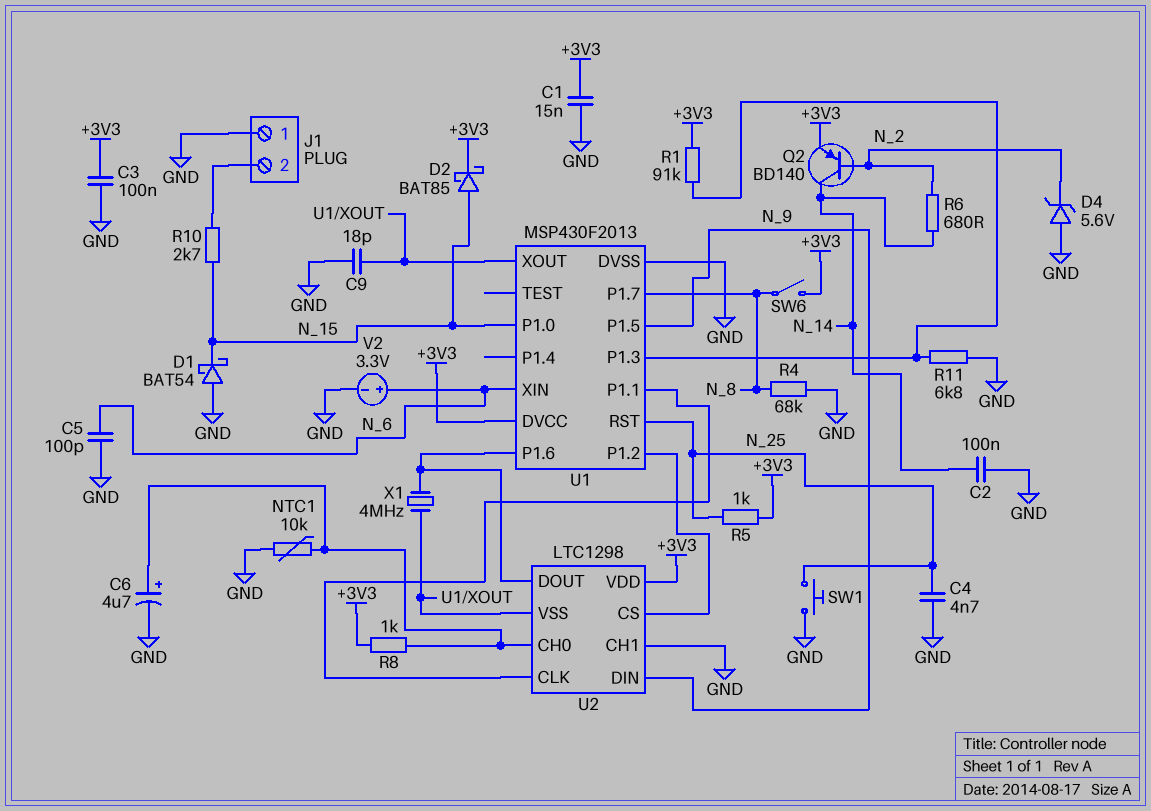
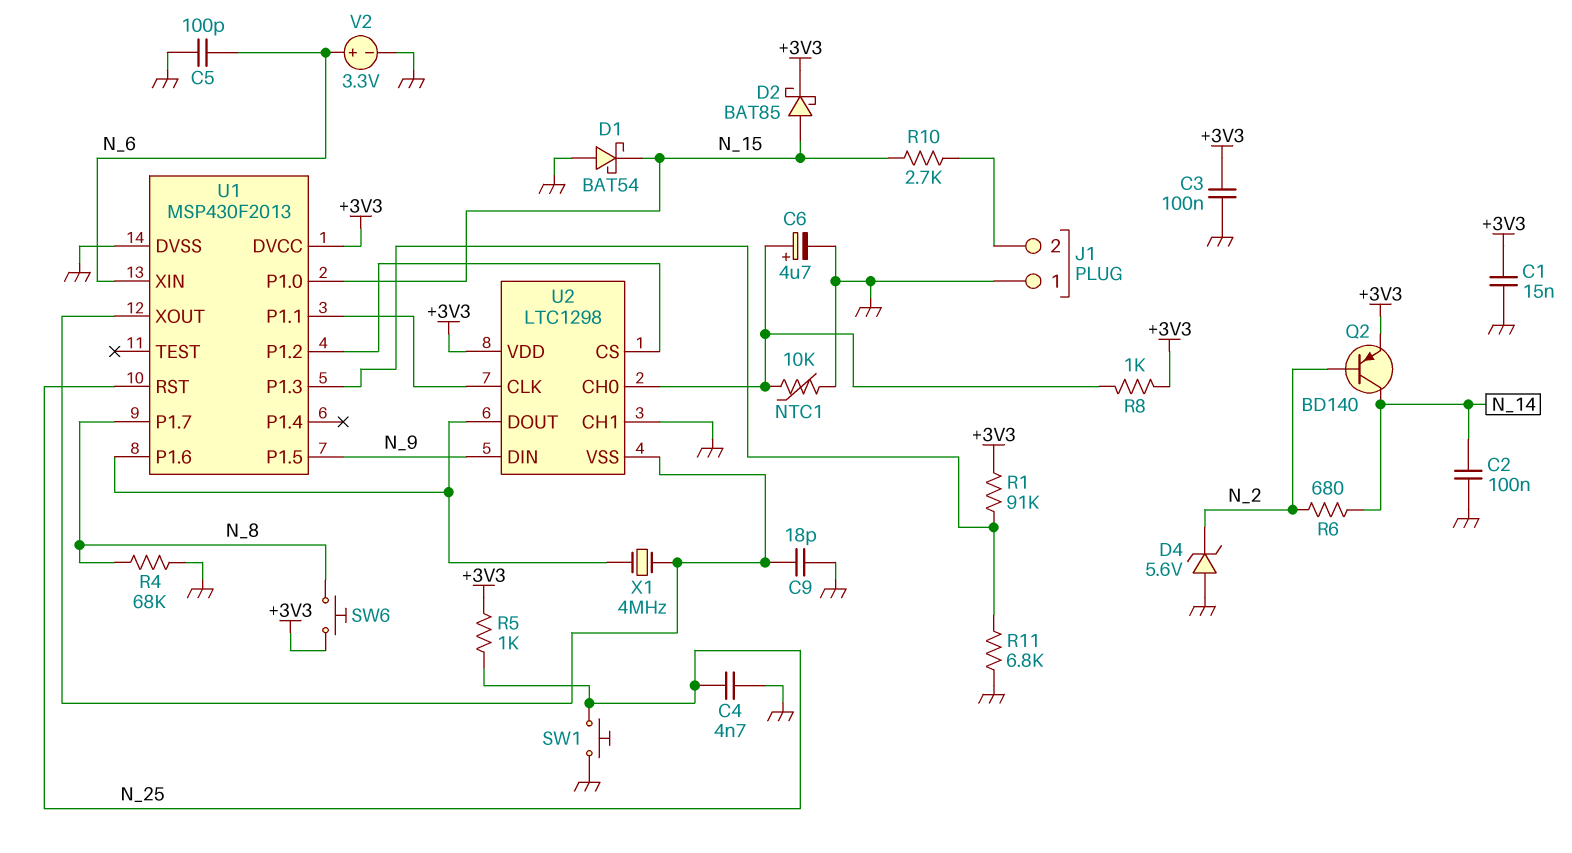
SW6: switch (+3V3, N_8) -> button (+3V3, N_8)

